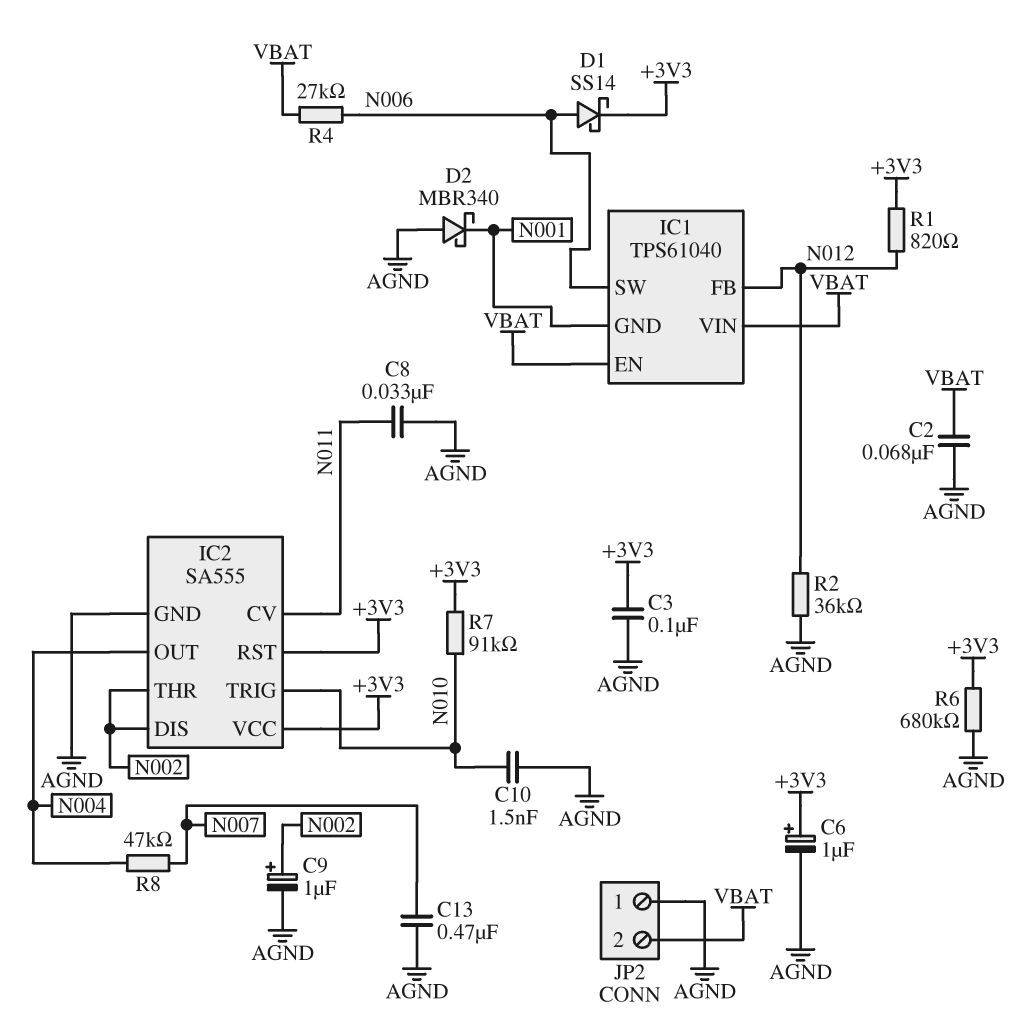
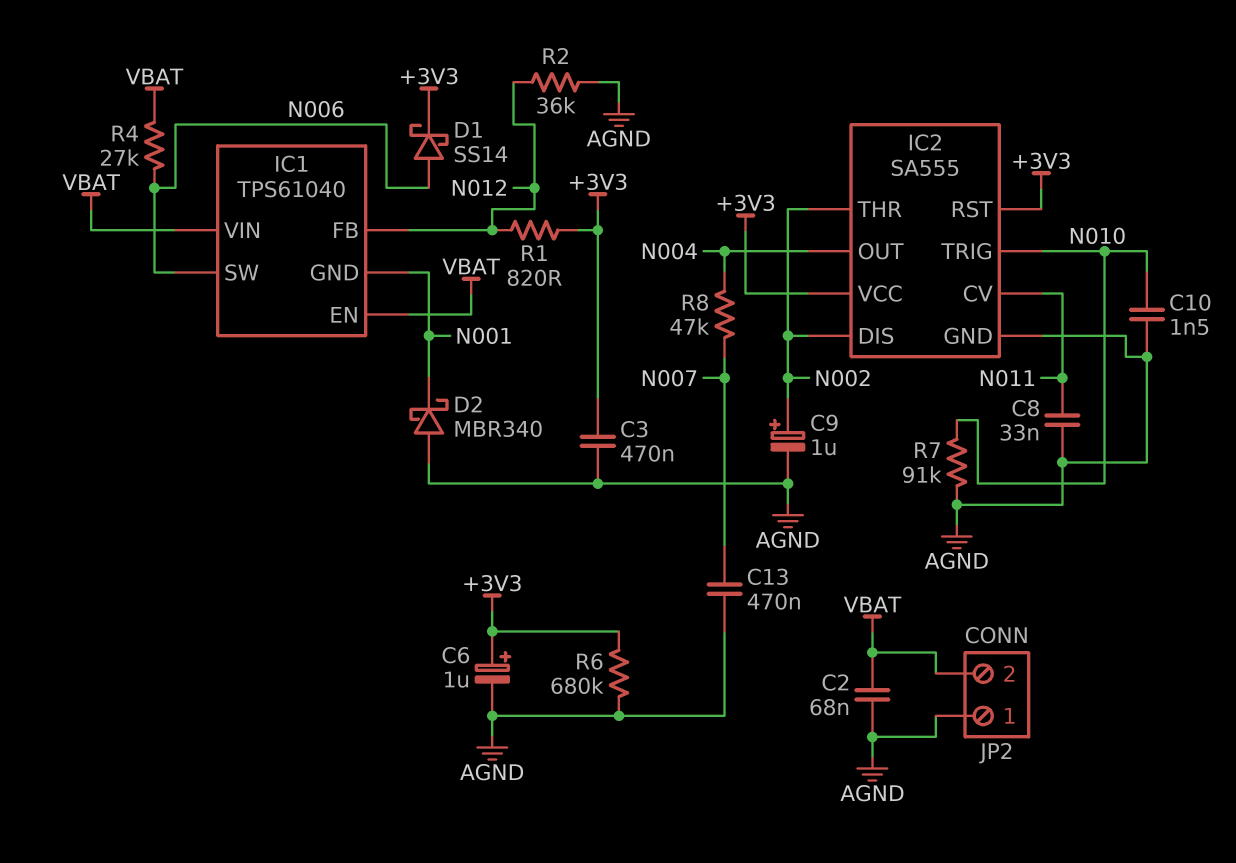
C3: 100nF (+3V3, AGND) -> 470nF (+3V3, AGND)
R7: 91k (+3V3, N010) -> 91k (AGND, N010)

